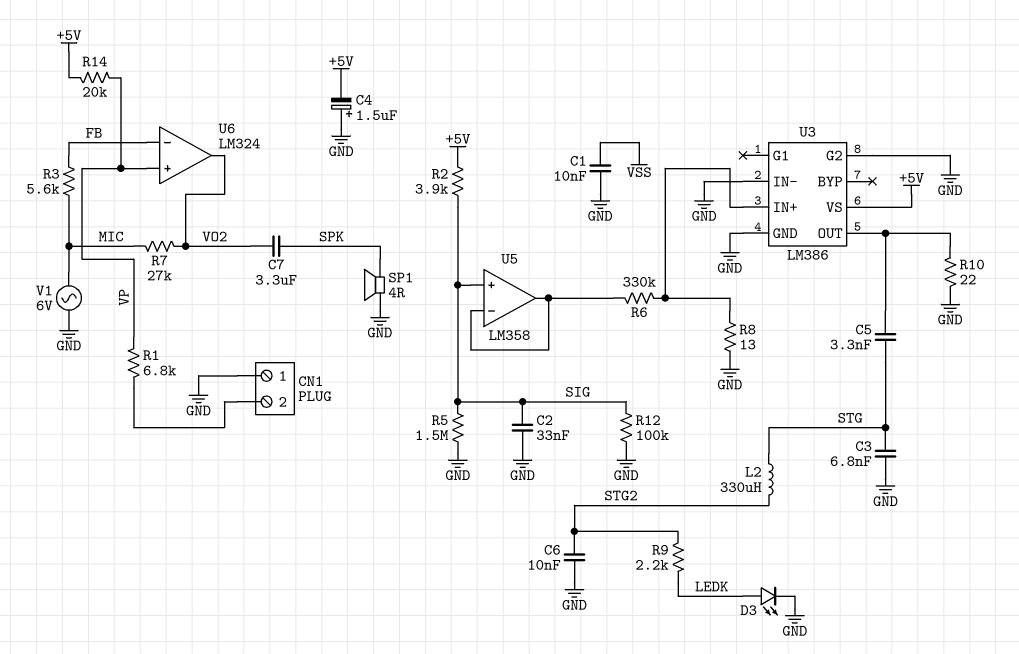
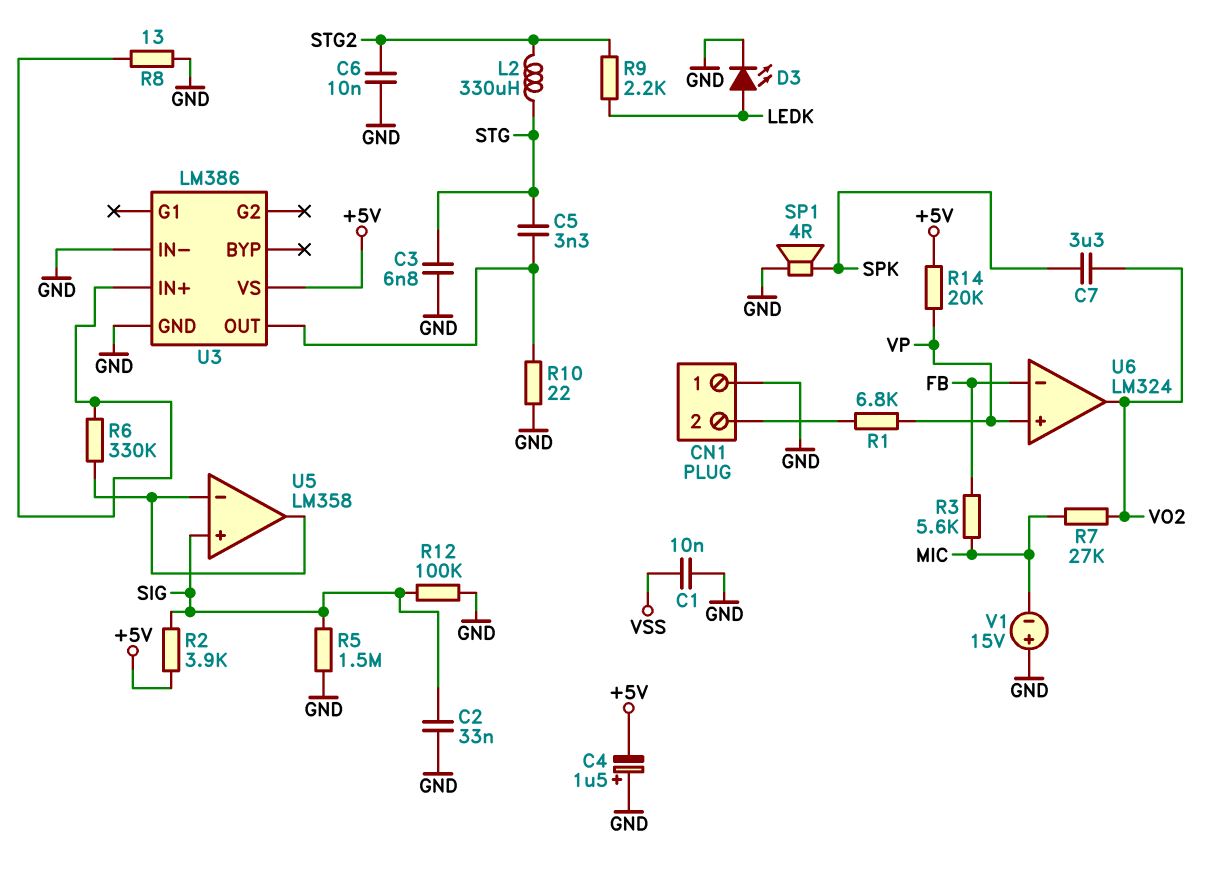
U3 pin G2: GND -> none
V1: AC 6V (GND, MIC) -> 15V (plus GND, minus MIC)

